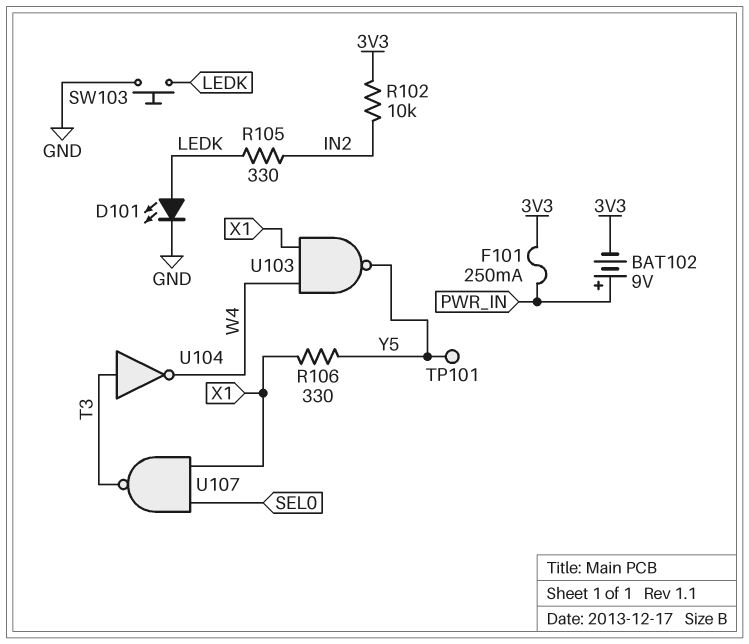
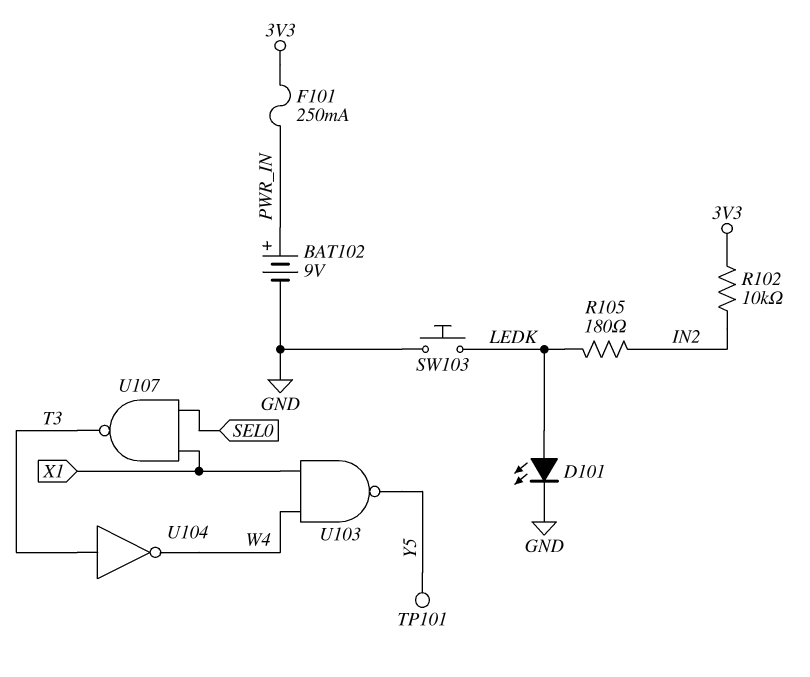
BAT102: 9V (plus PWR_IN, minus 3V3) -> 9V (plus PWR_IN, minus GND)
R105: 330 (IN2, LEDK) -> 180 (IN2, LEDK)
R106: 330 (X1, Y5) -> none

